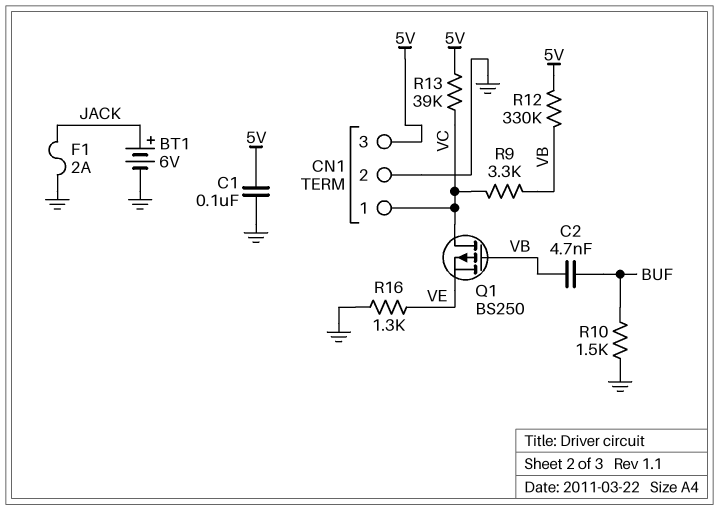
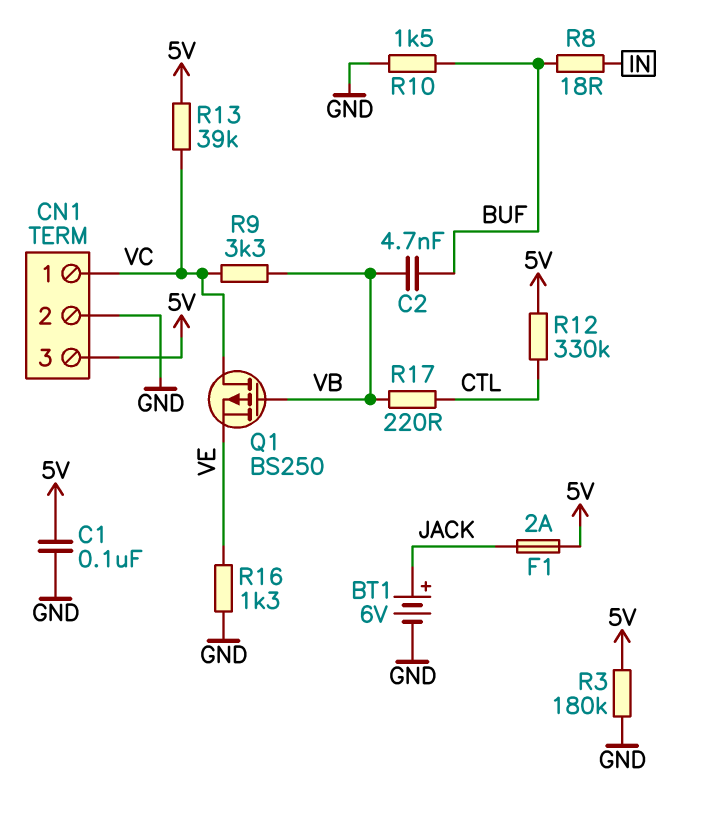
F1: 2A (GND, JACK) -> 2A (5V, JACK)
R3: none -> 180k (5V, GND)
R8: none -> 18 (BUF, IN)
R12: 330k (5V, VB) -> 330k (5V, CTL)
R17: none -> 220 (CTL, VB)

